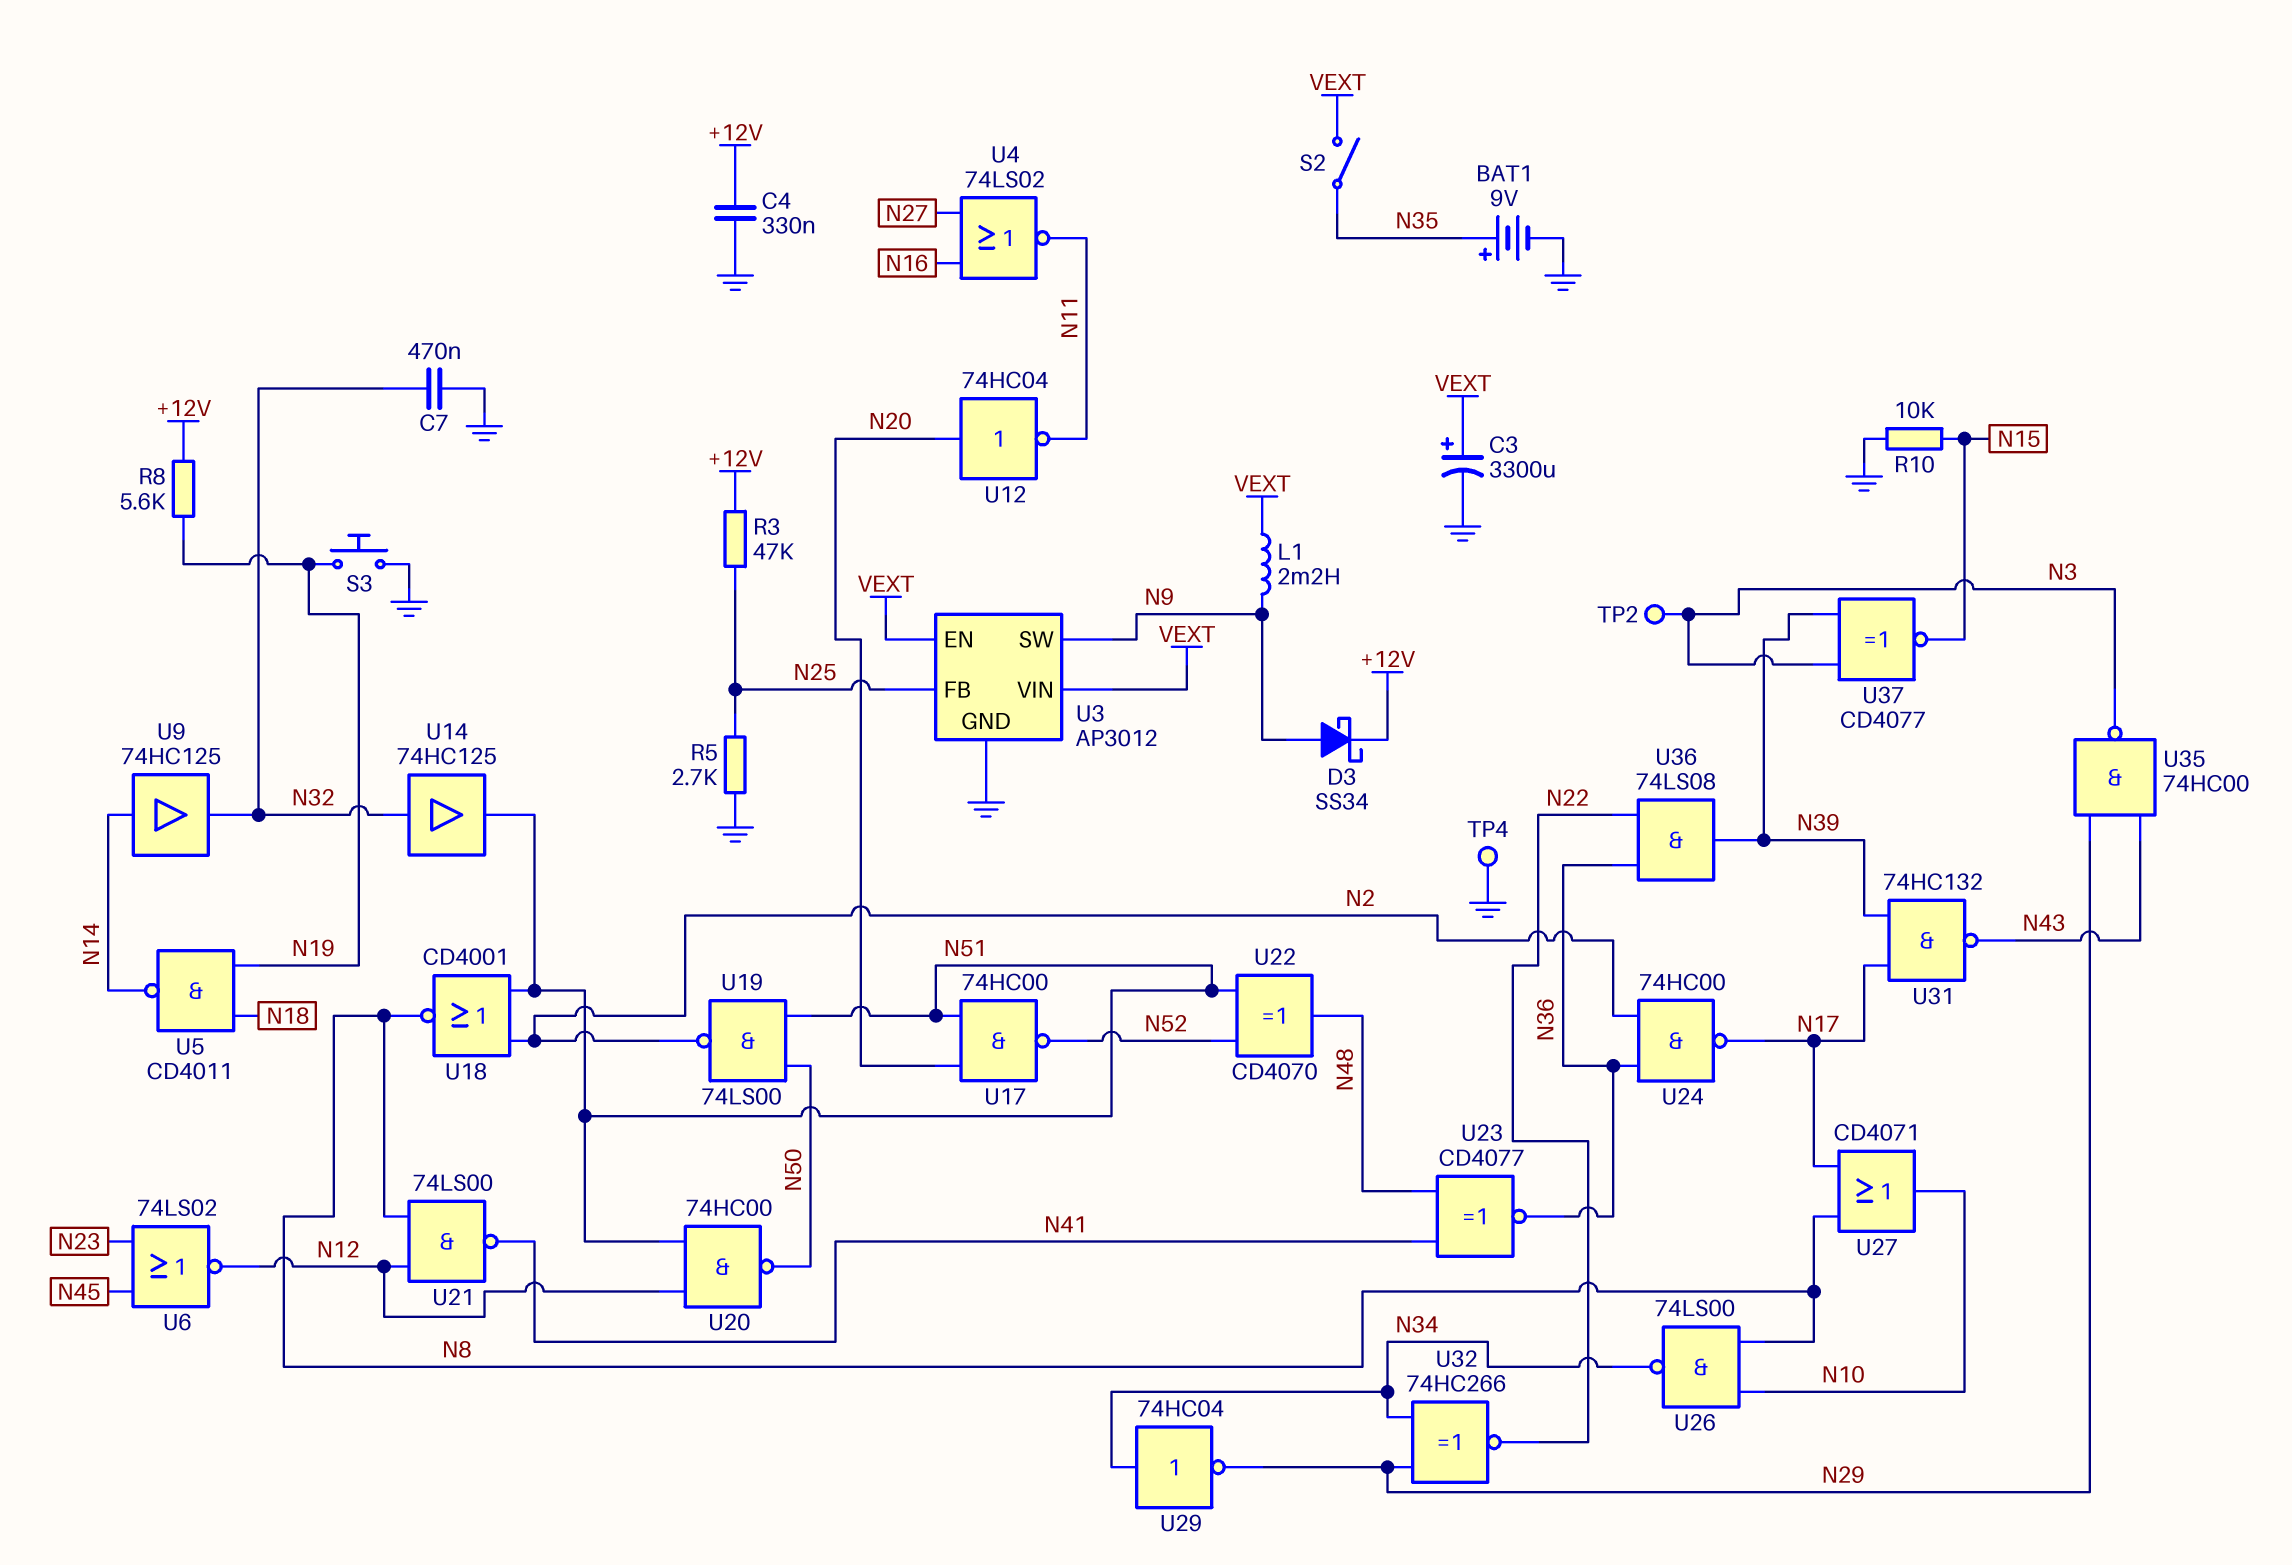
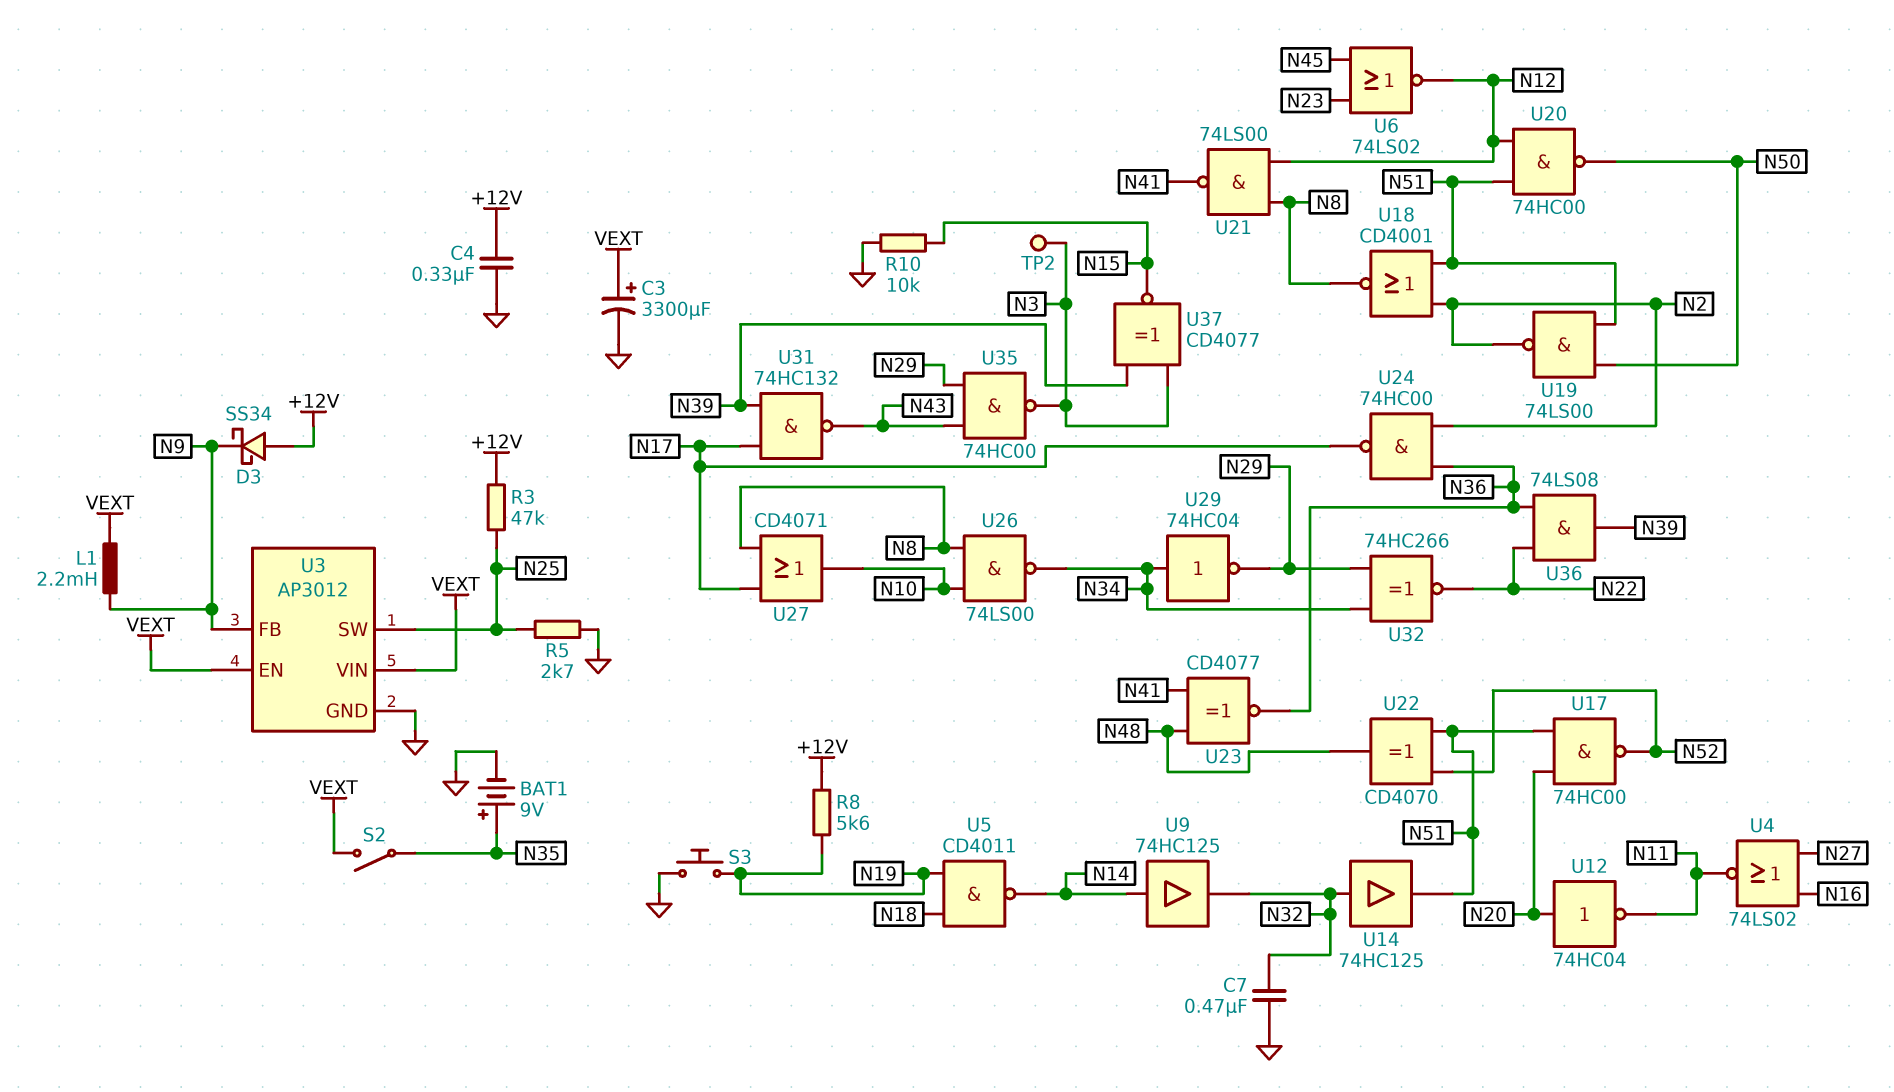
D3: schottky SS34 (A N9, K +12V) -> schottky SS34 (A +12V, K N9)
TP4: test point (GND) -> none
U3 pin FB: N25 -> N9
U3 pin SW: N9 -> N25

